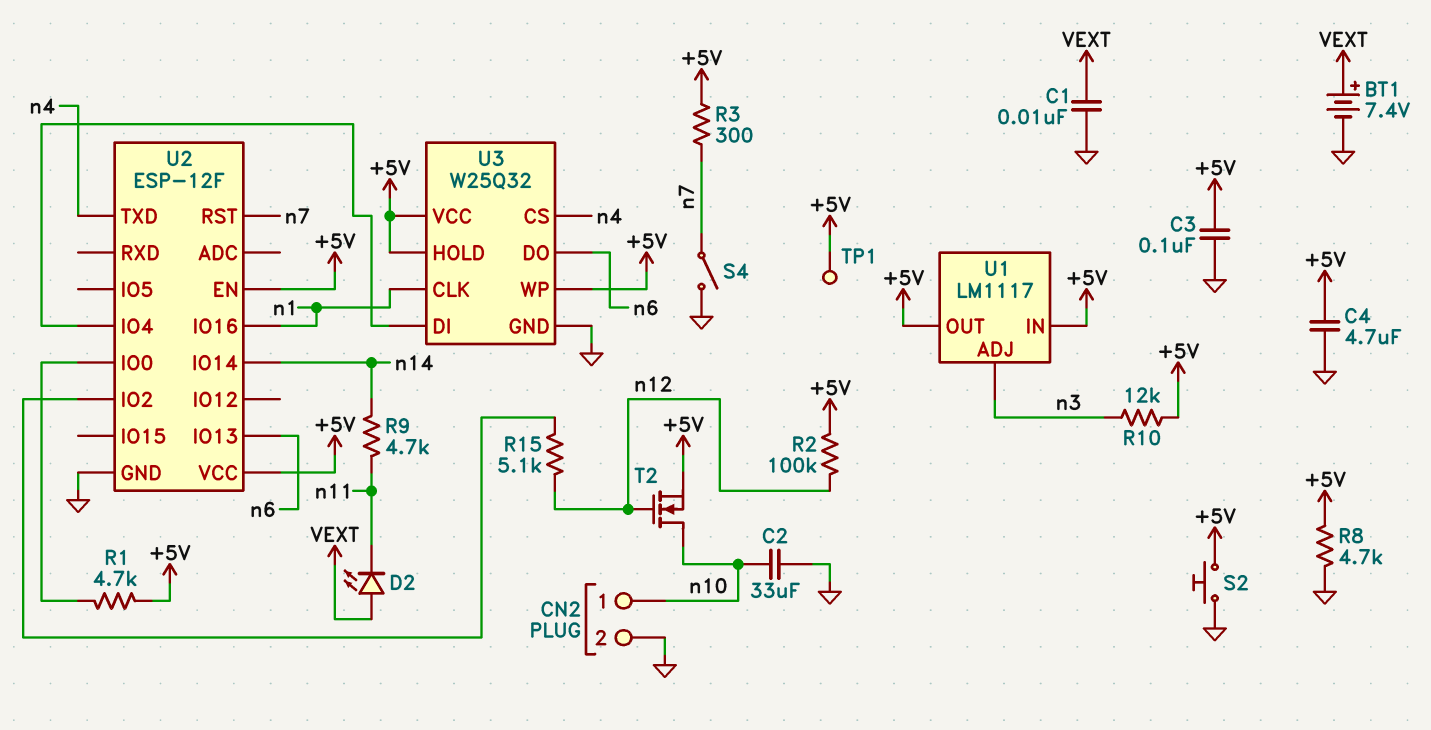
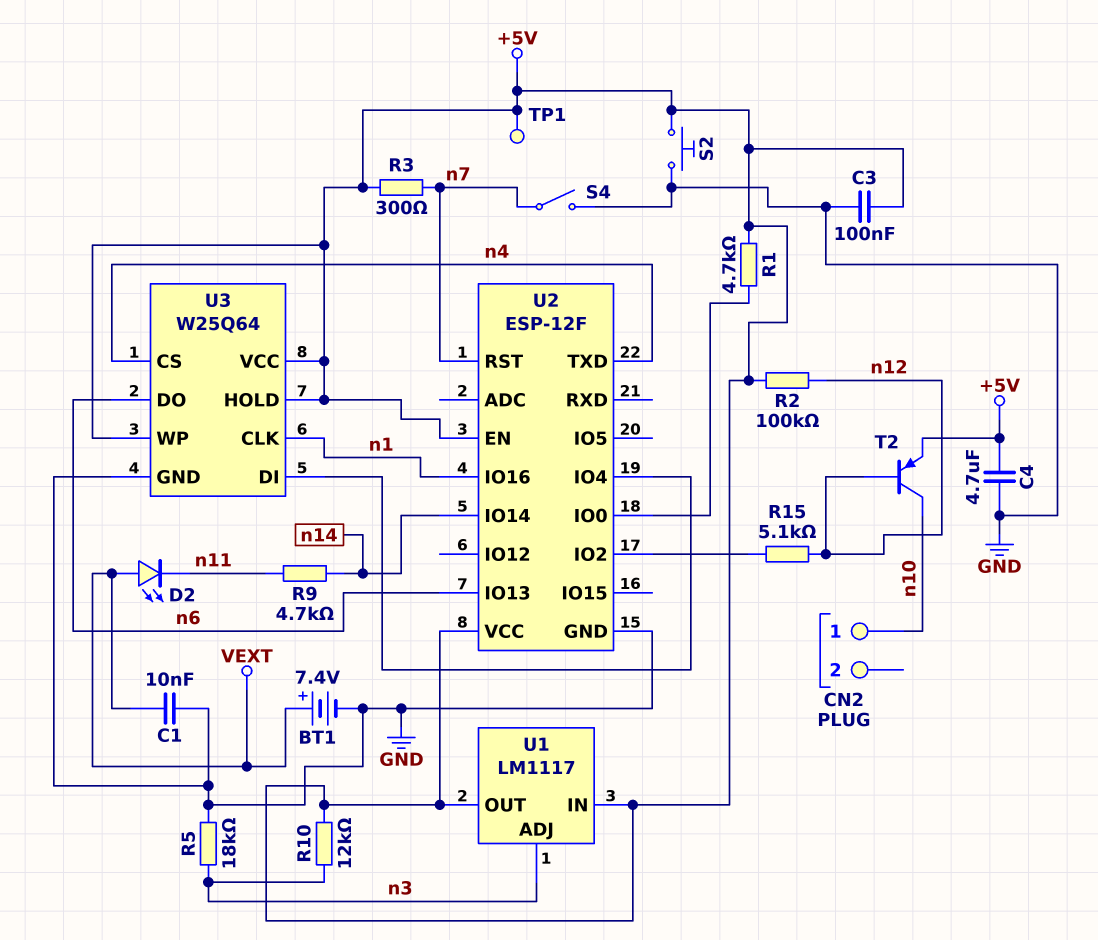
C2: 33uF (GND, n10) -> none
CN2 pin 2: GND -> none
R5: none -> 18k (GND, n3)
R8: 4.7k (+5V, GND) -> none
T2: NMOS (G n12, D n10, S +5V) -> PNP (B n12, C n10, E +5V)
U3: W25Q32 -> W25Q64

